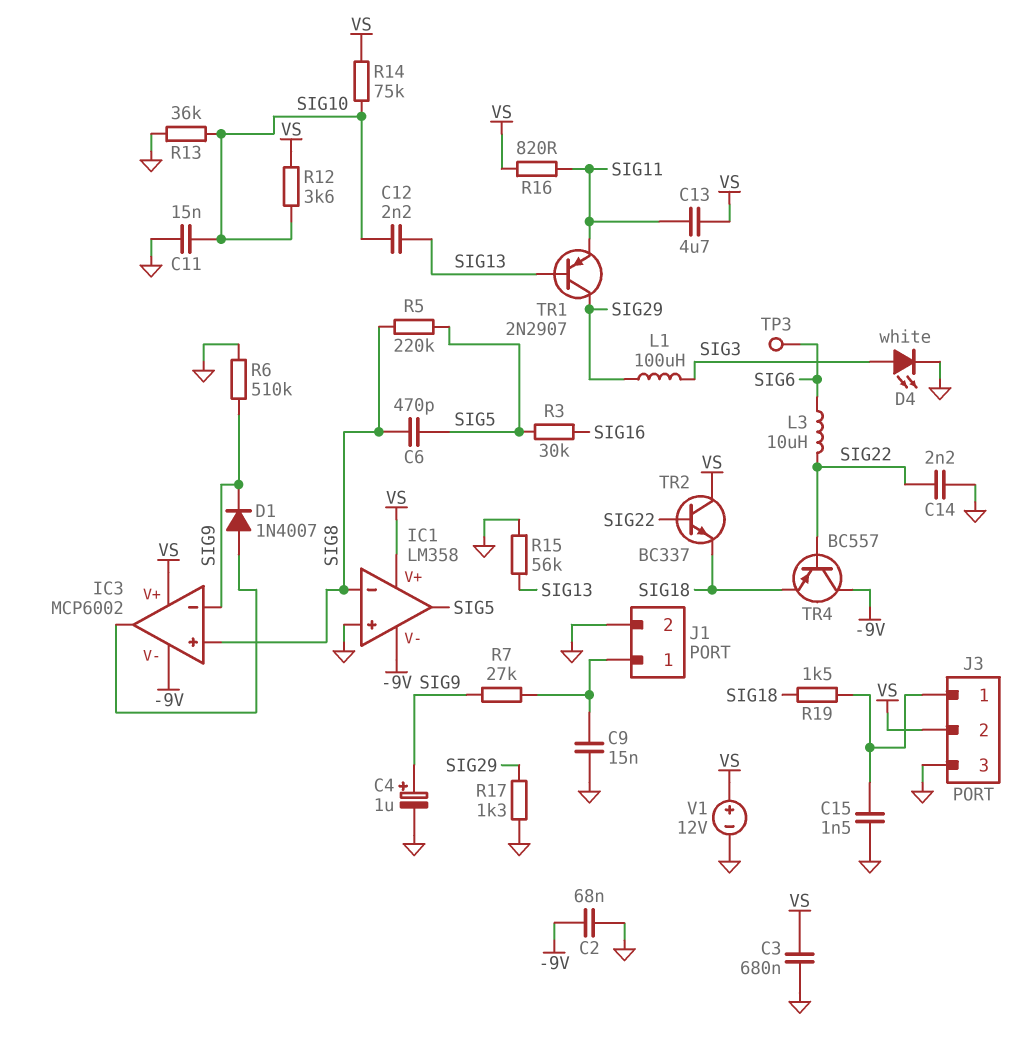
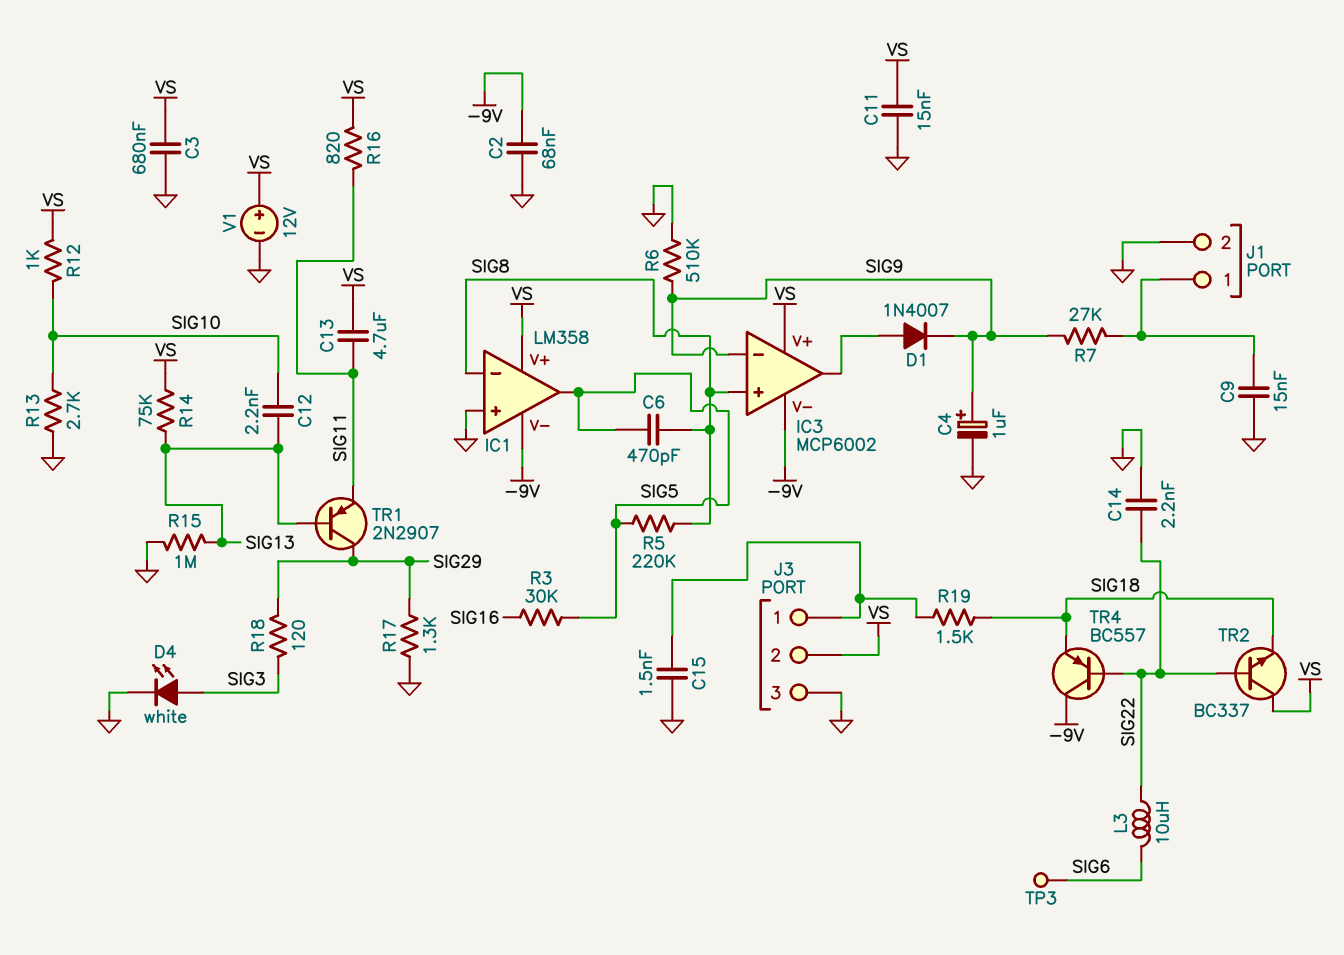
C11: 15nF (GND, SIG10) -> 15nF (GND, VS)
L1: 100uH (SIG3, SIG29) -> none
R12: 3.6k (SIG10, VS) -> 1k (SIG10, VS)
R13: 36k (GND, SIG10) -> 2.7k (GND, SIG10)
R14: 75k (SIG10, VS) -> 75k (SIG13, VS)
R15: 56k (GND, SIG13) -> 1M (GND, SIG13)
R18: none -> 120 (SIG3, SIG29)

